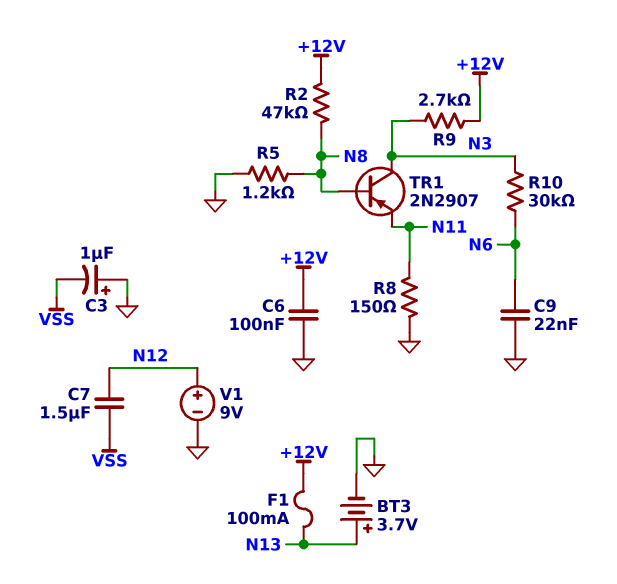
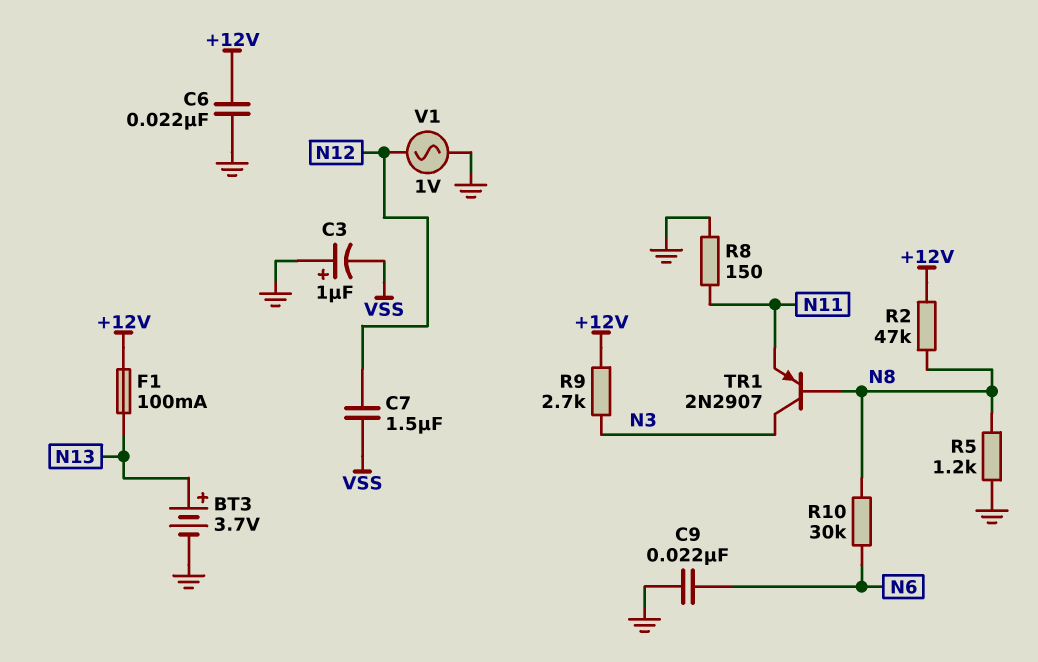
C6: 100nF (+12V, GND) -> 22nF (+12V, GND)
R10: 30k (N3, N6) -> 30k (N6, N8)
V1: 9V (plus N12, minus GND) -> AC 1V (GND, N12)

